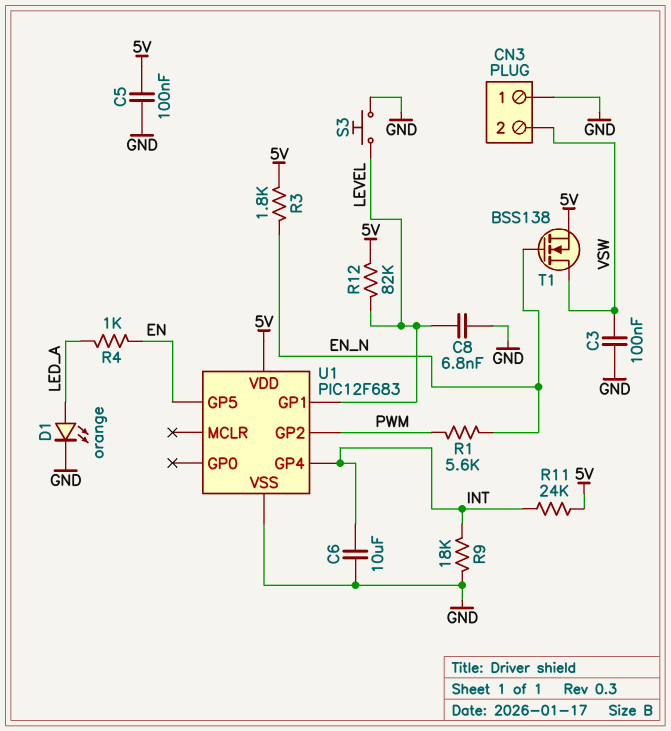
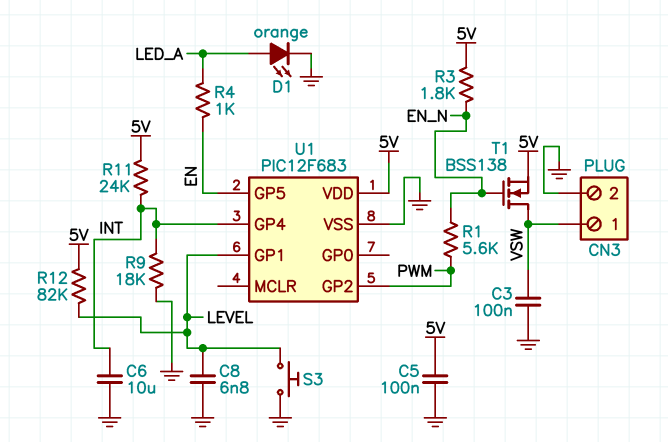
CN3 pin 1: GND -> VSW
CN3 pin 2: VSW -> GND

